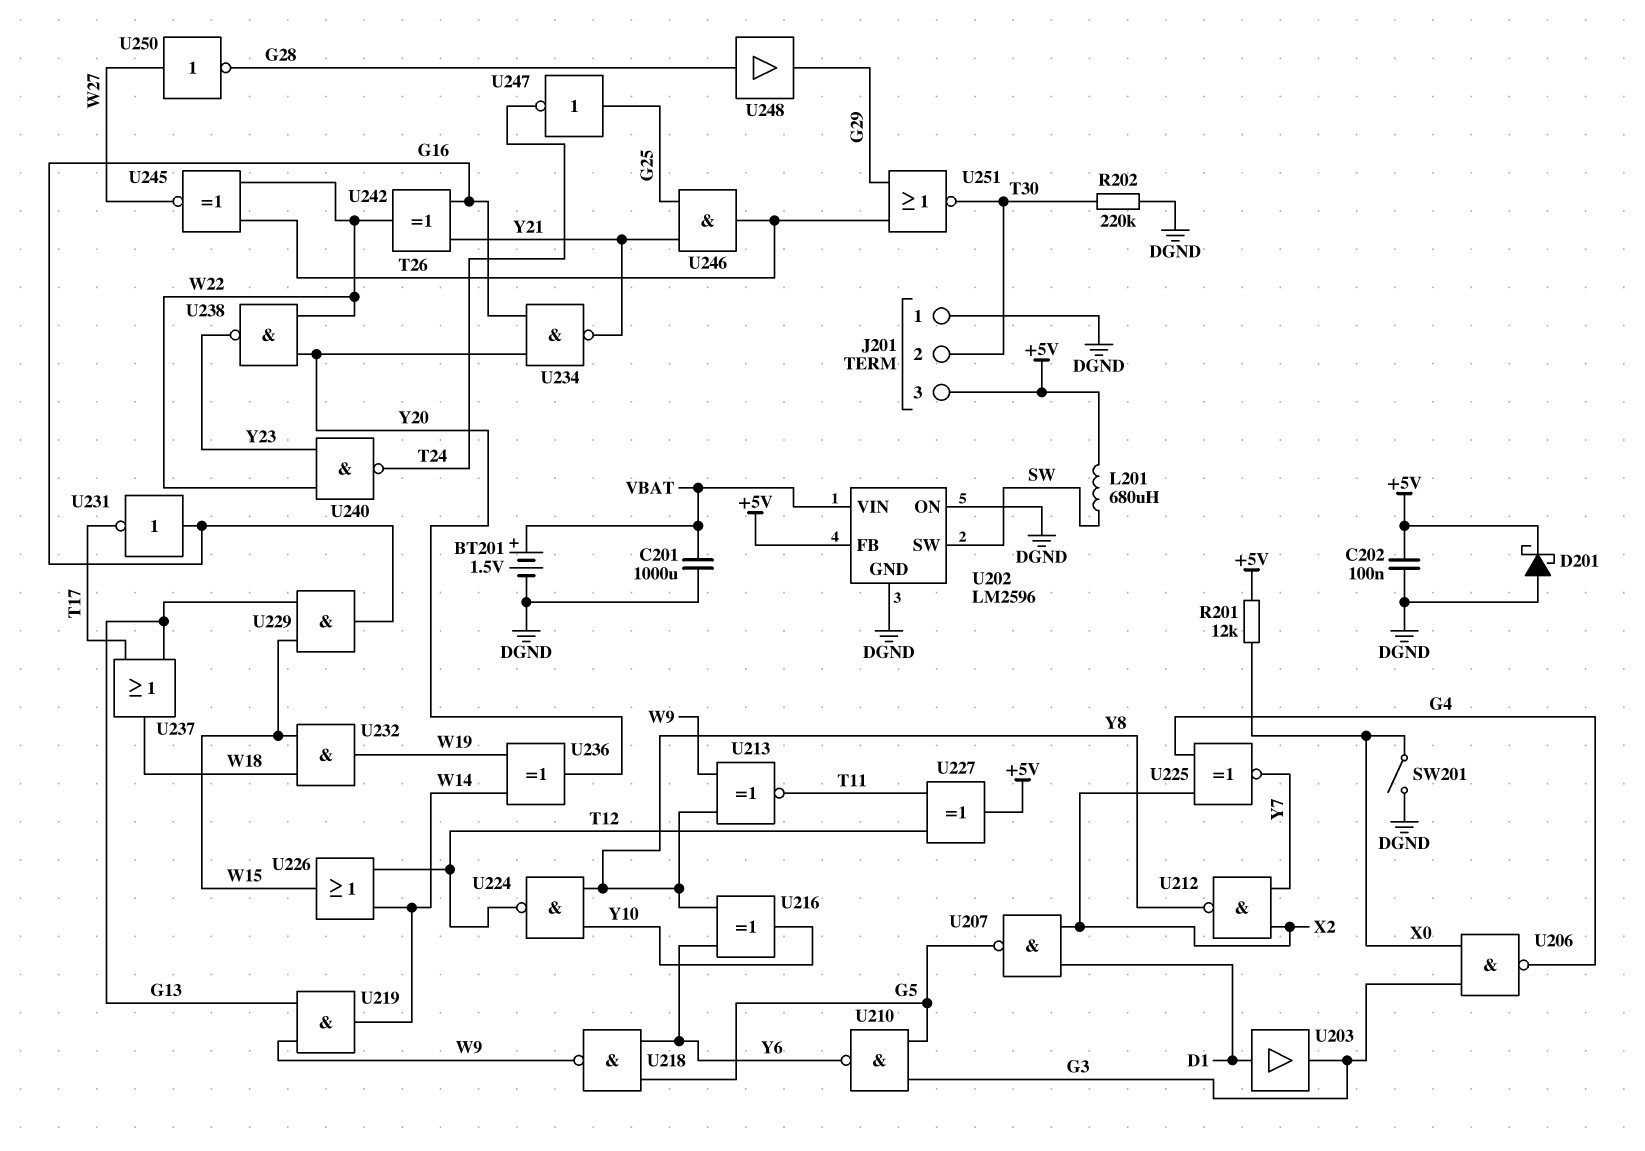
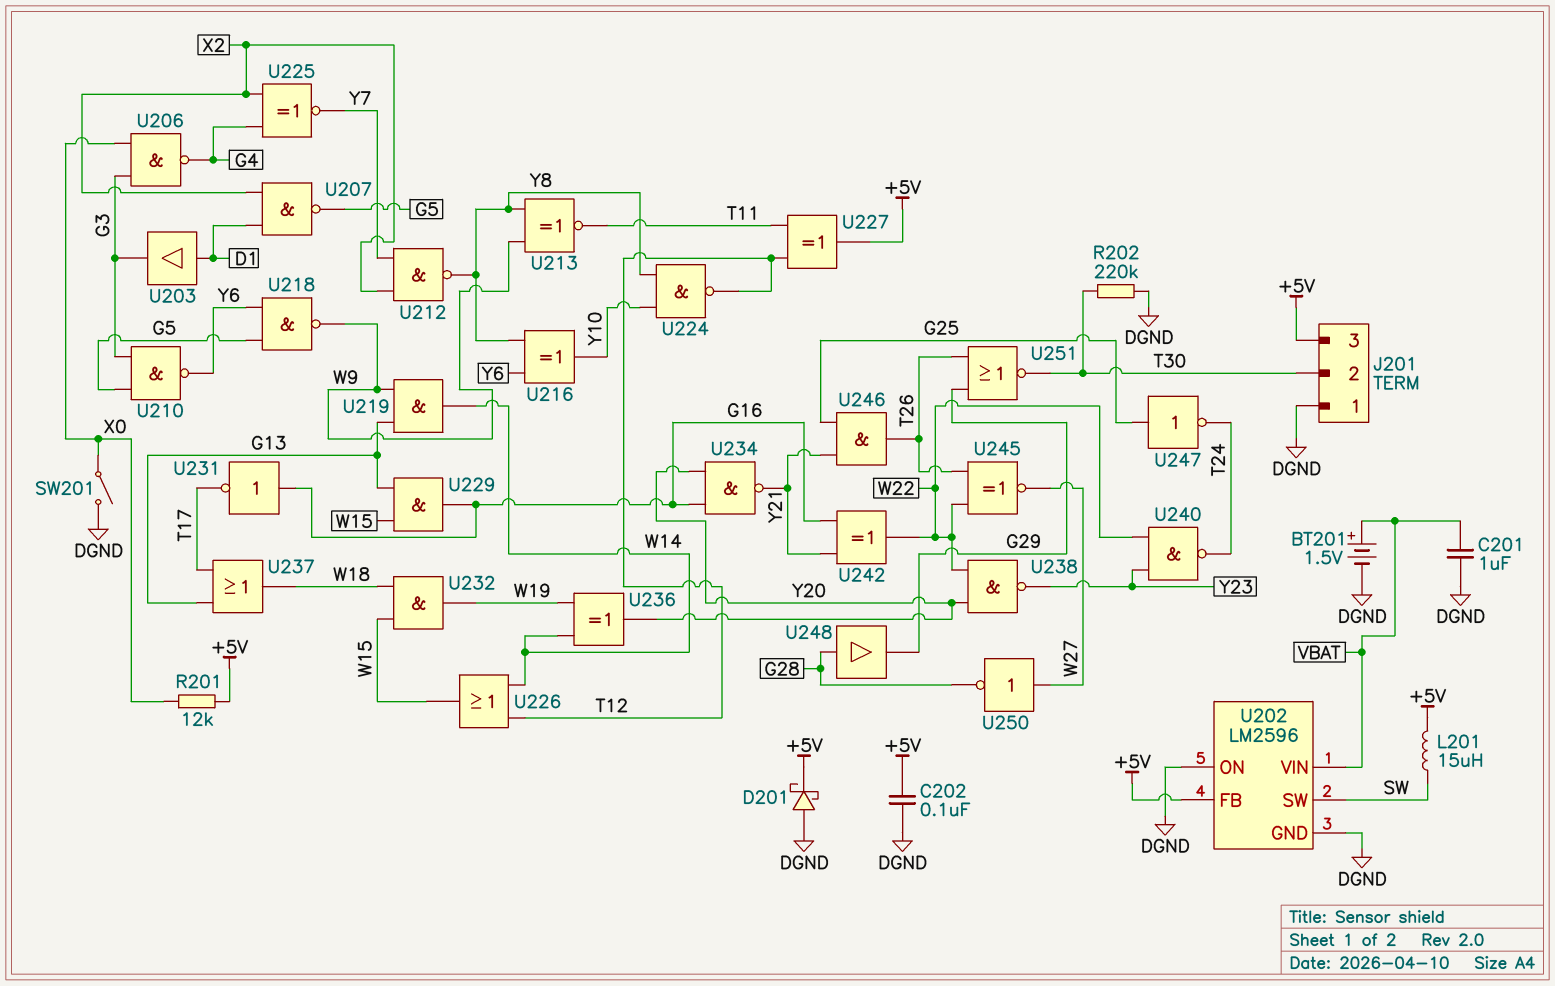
C201: 1000uF (DGND, VBAT) -> 1uF (DGND, VBAT)
L201: 680uH (+5V, SW) -> 15uH (+5V, SW)

